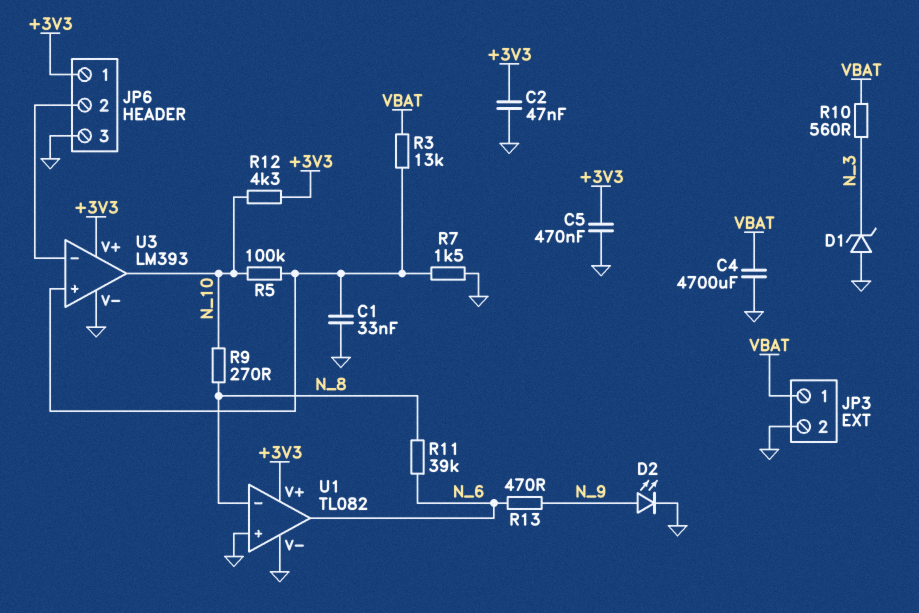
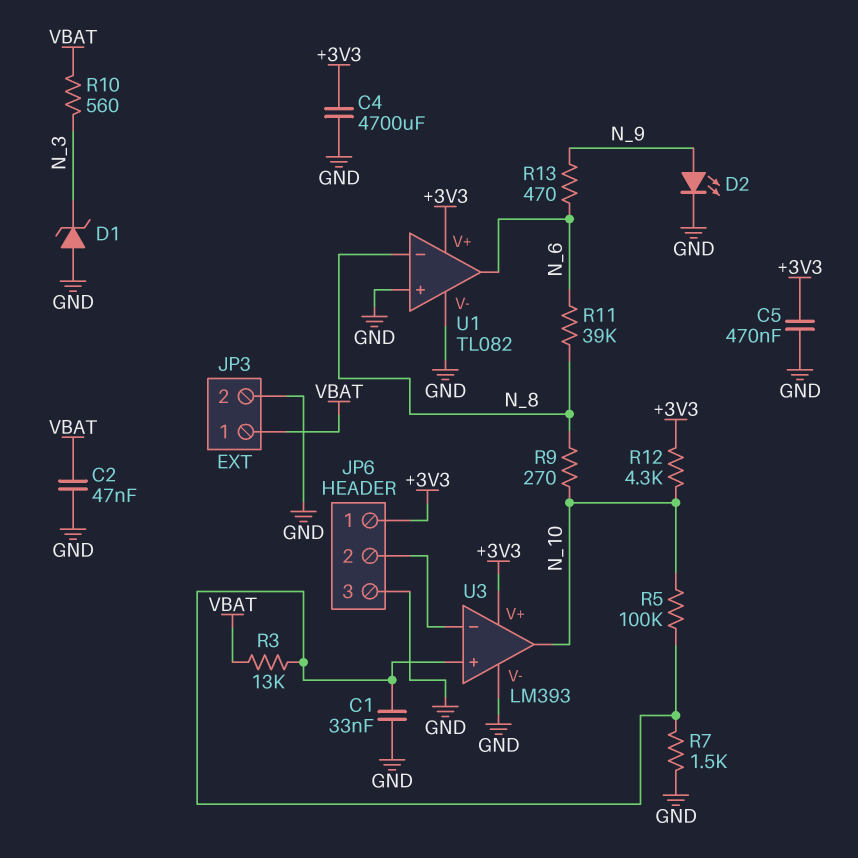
C2: 47nF (+3V3, GND) -> 47nF (GND, VBAT)
C4: 4700uF (GND, VBAT) -> 4700uF (+3V3, GND)

